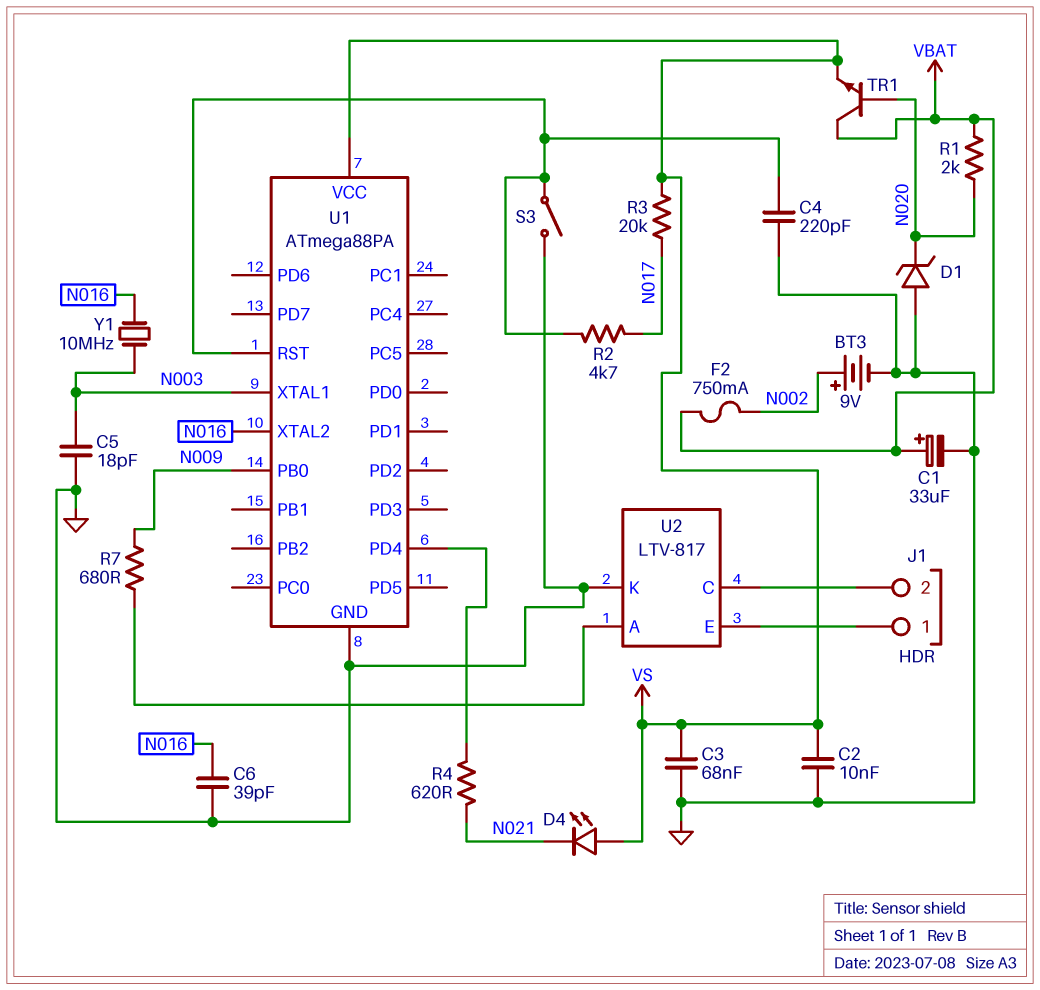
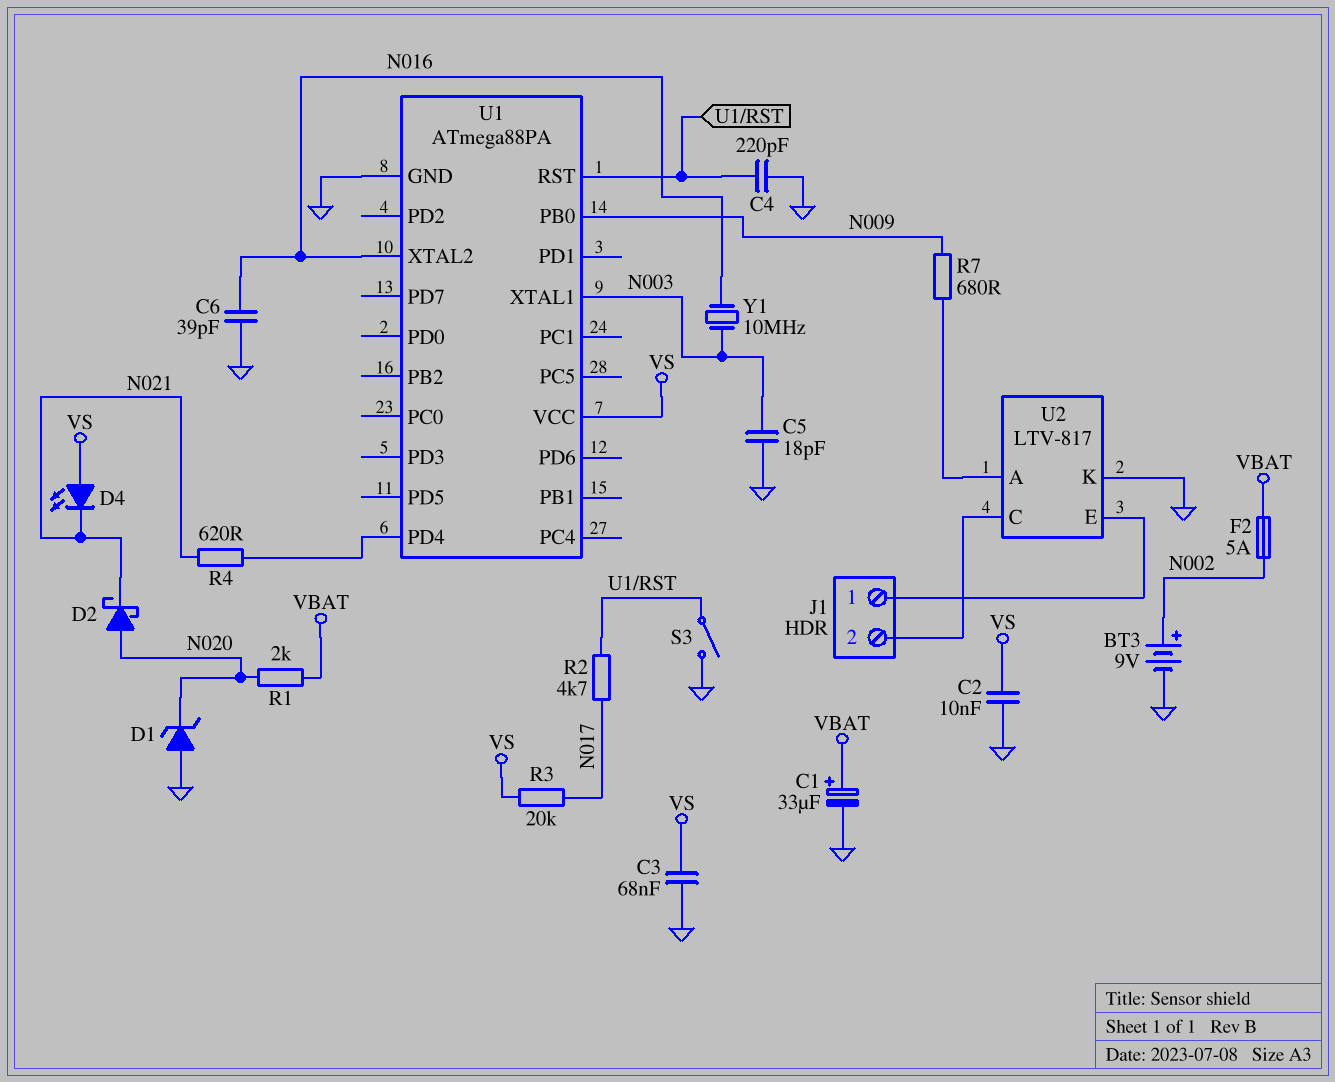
D2: none -> schottky (A N020, K N021)
F2: 750mA (N002, VBAT) -> 5A (N002, VBAT)
TR1: NPN (B N020, C VBAT, E VS) -> none

